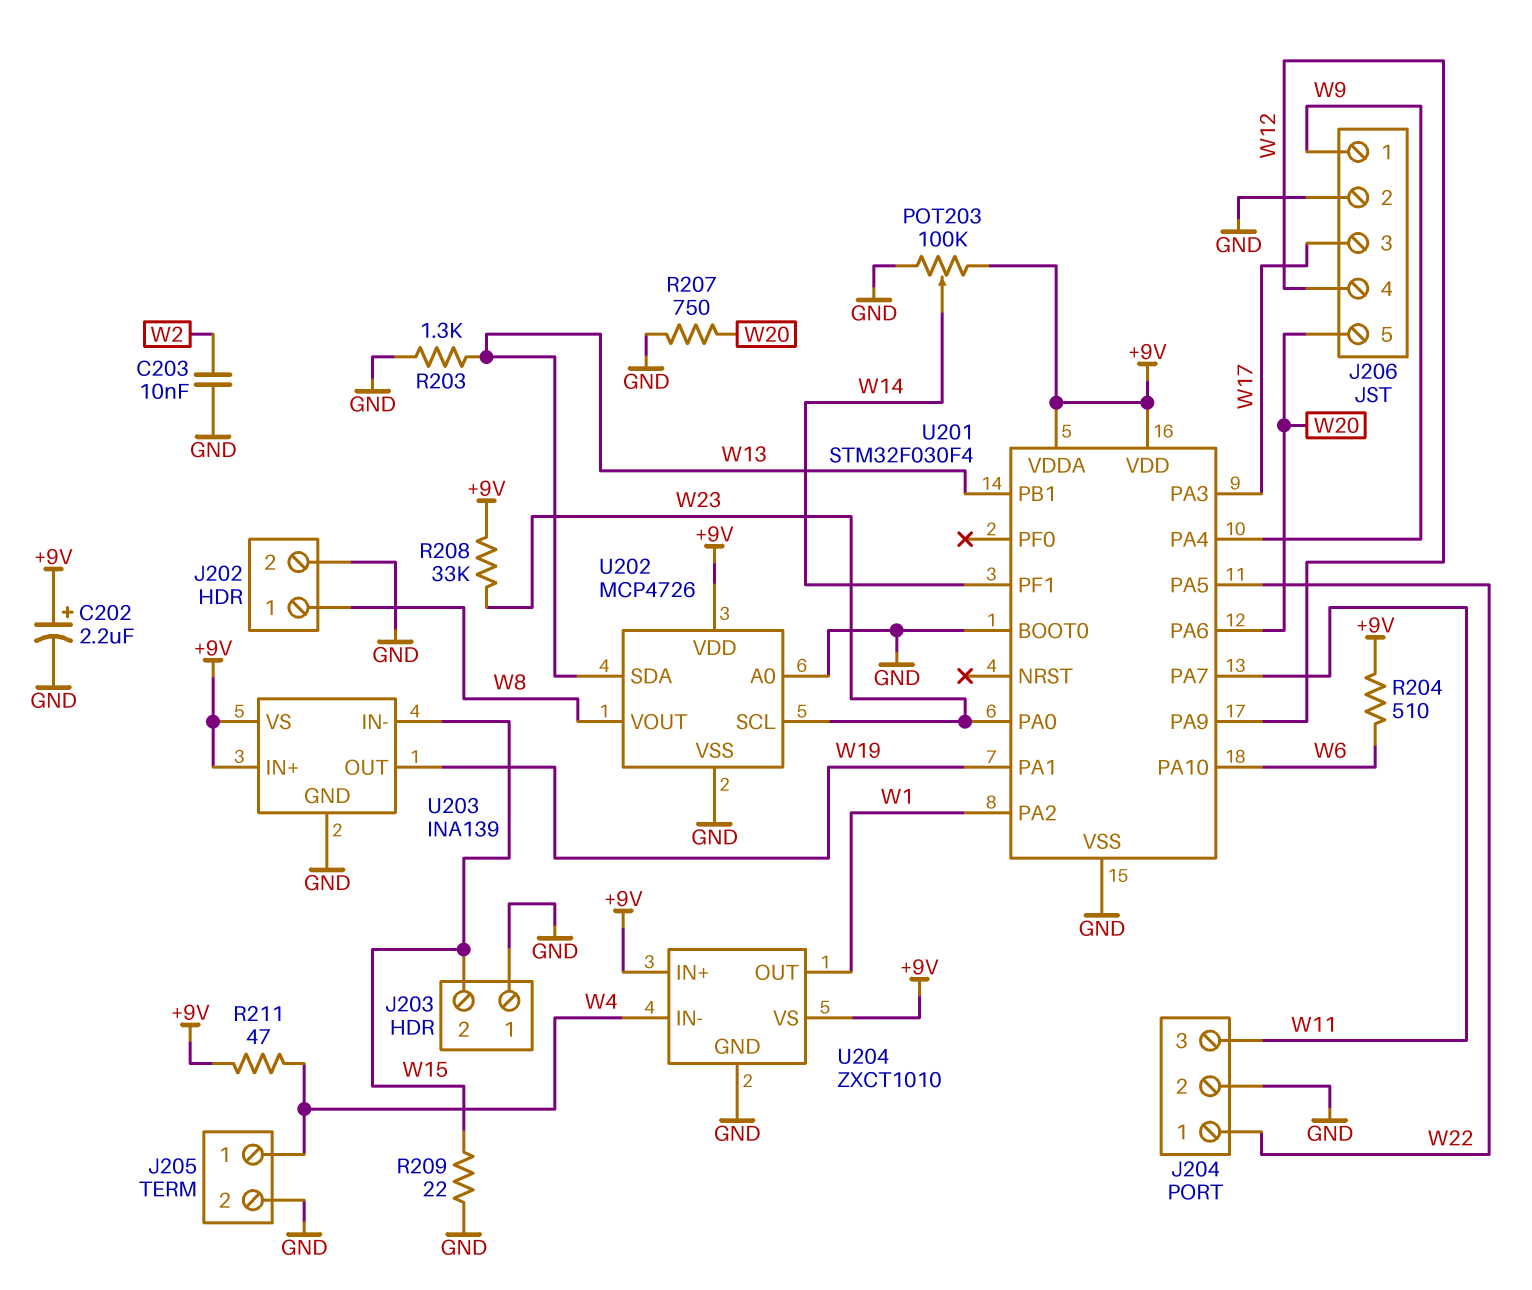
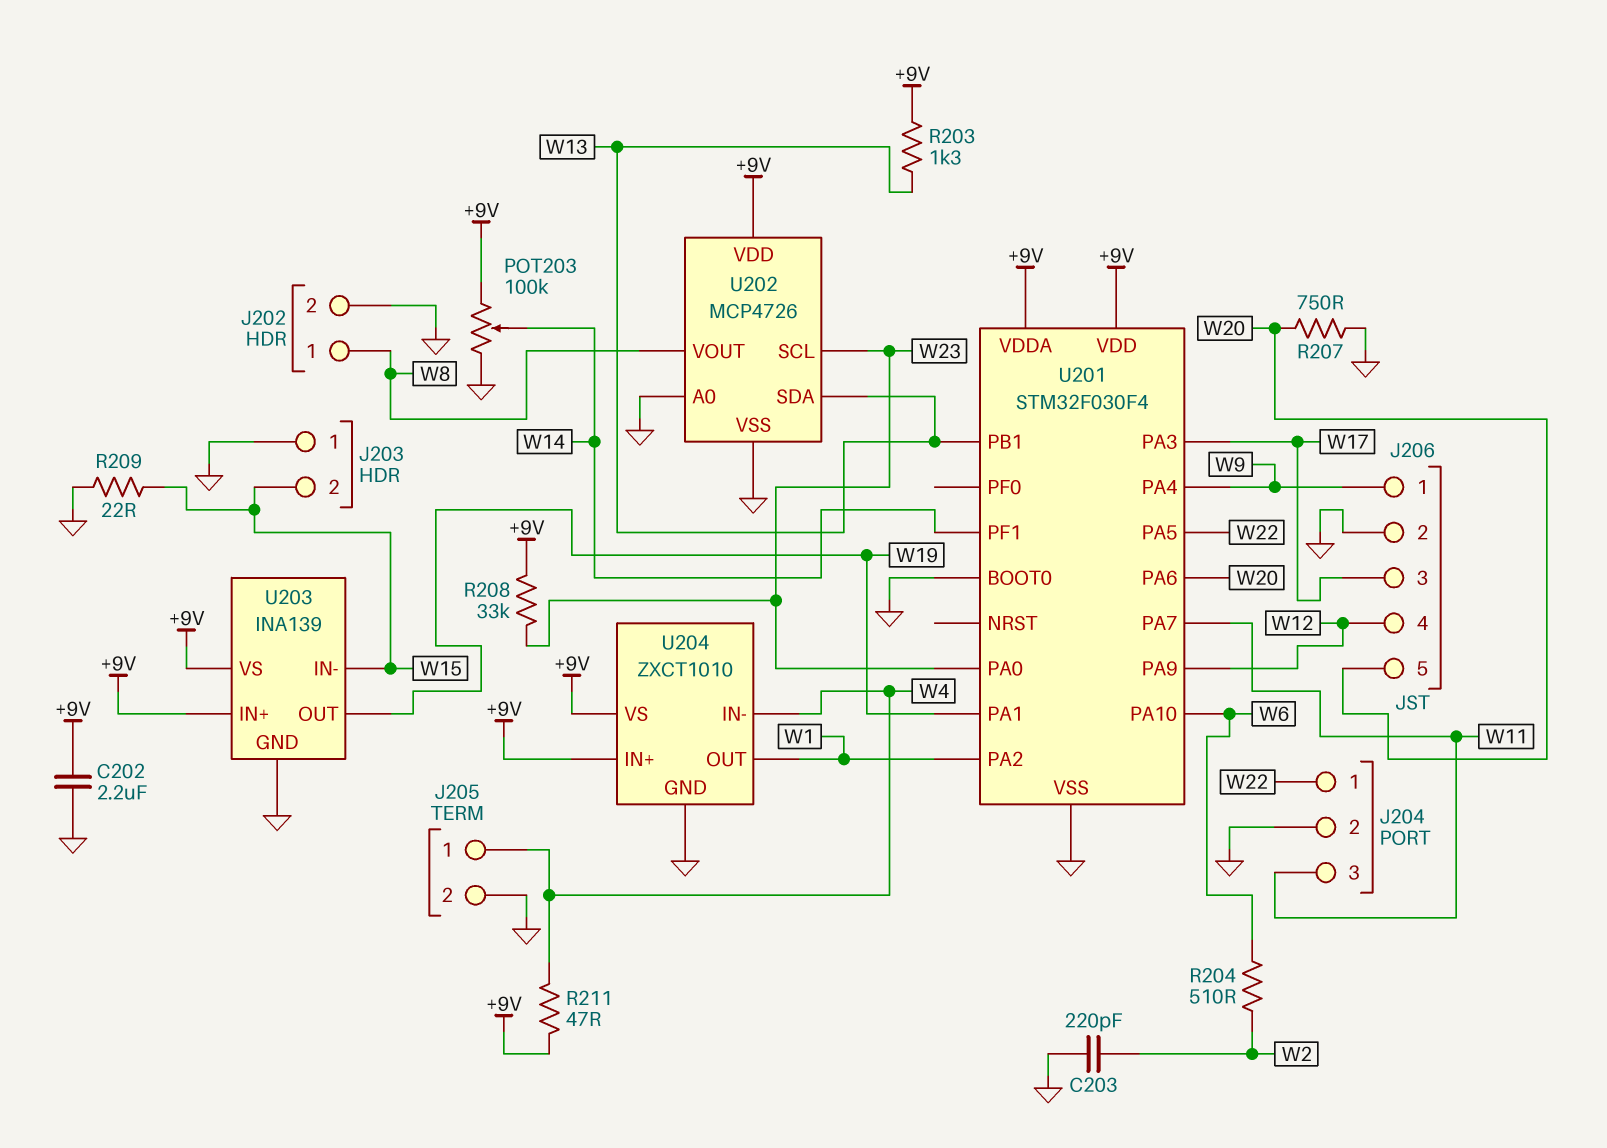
C202: 2.2uF (plus +9V, minus GND) -> 2.2uF (+9V, GND)
C203: 10nF (GND, W2) -> 220pF (GND, W2)
R203: 1.3k (GND, W13) -> 1.3k (+9V, W13)
R204: 510 (+9V, W6) -> 510 (W2, W6)

